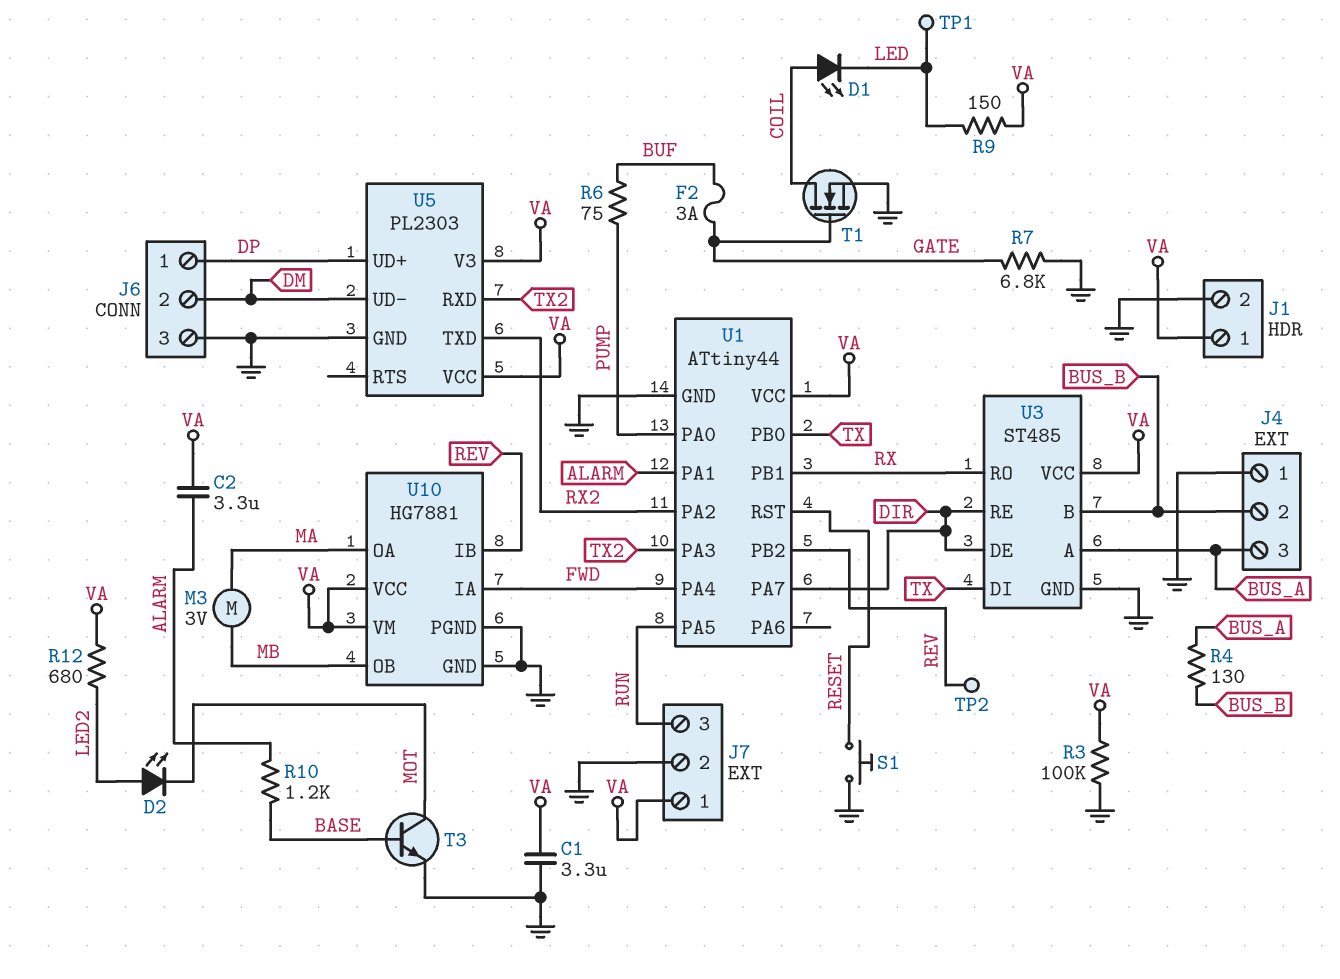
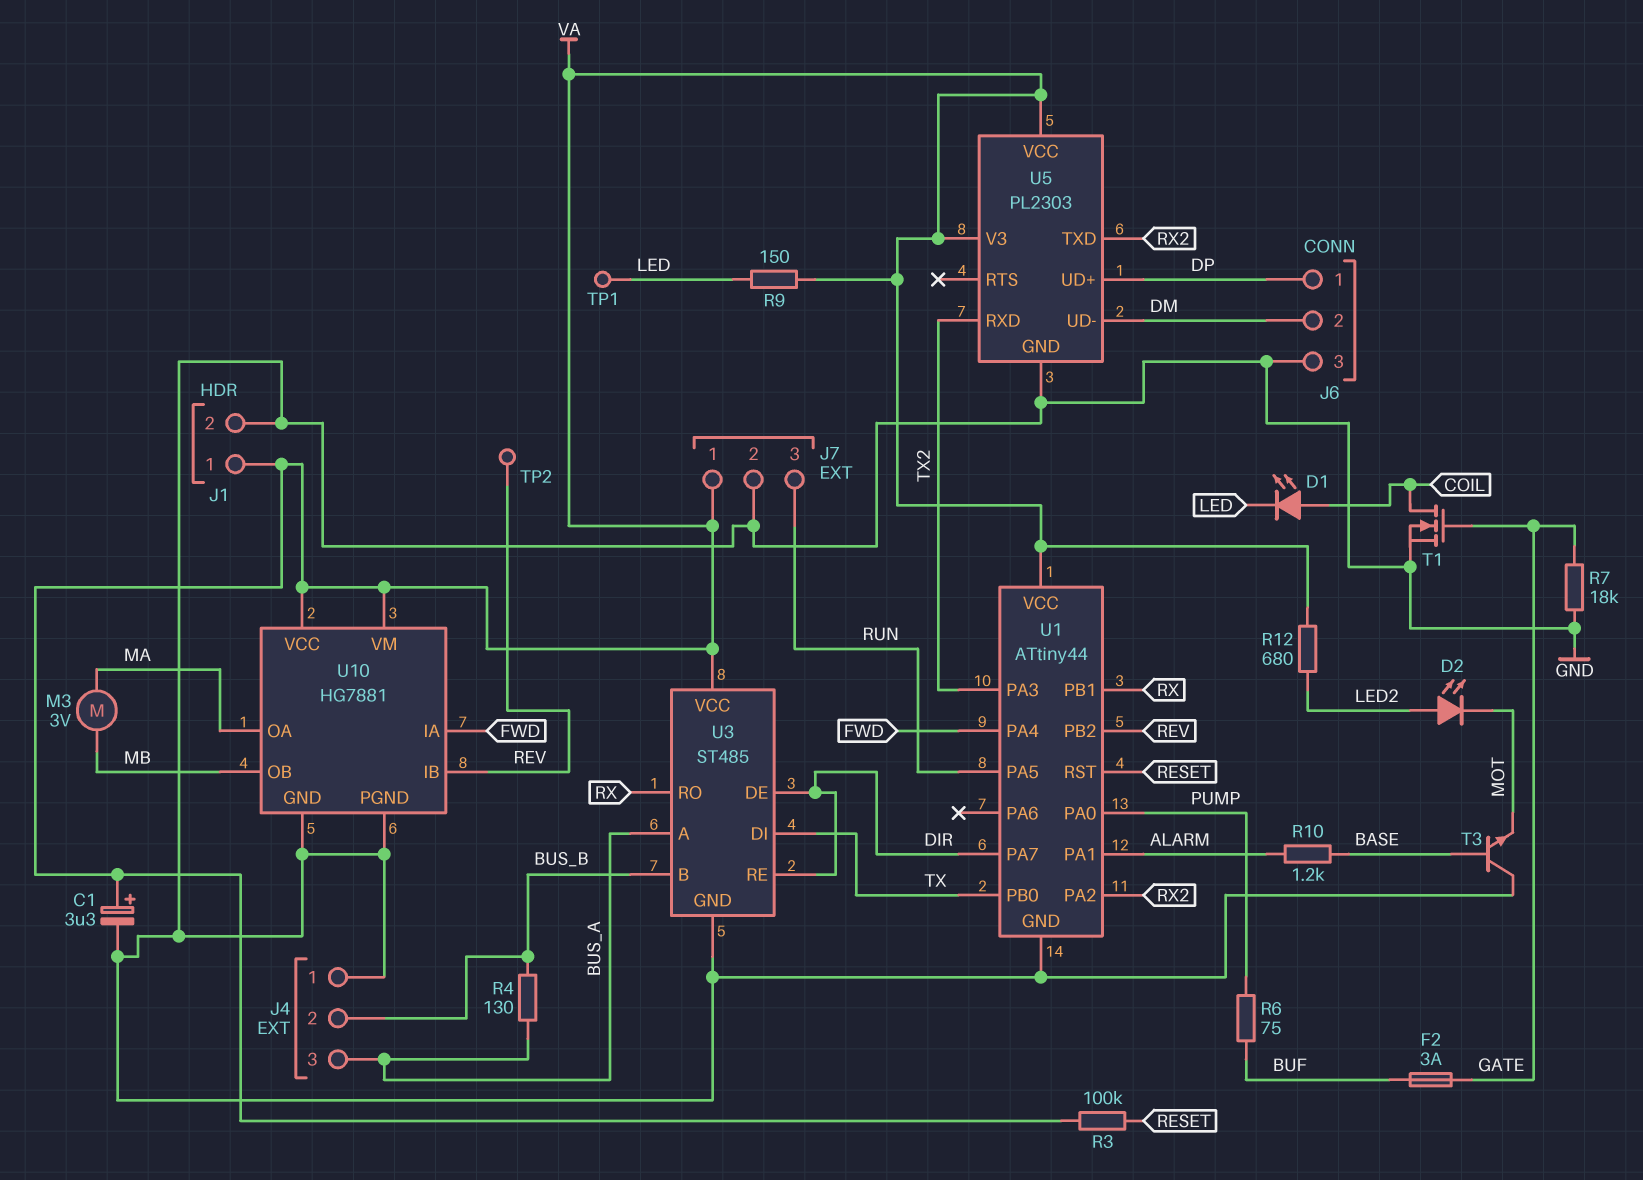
C1: 3.3uF (GND, VA) -> 3.3uF (plus VA, minus GND)
C2: 3.3uF (ALARM, VA) -> none
R3: 100k (GND, VA) -> 100k (RESET, VA)
R7: 6.8k (GATE, GND) -> 18k (GATE, GND)
S1: button (GND, RESET) -> none
T3: NPN (B BASE, C MOT, E GND) -> NPN (B BASE, C GND, E MOT)

